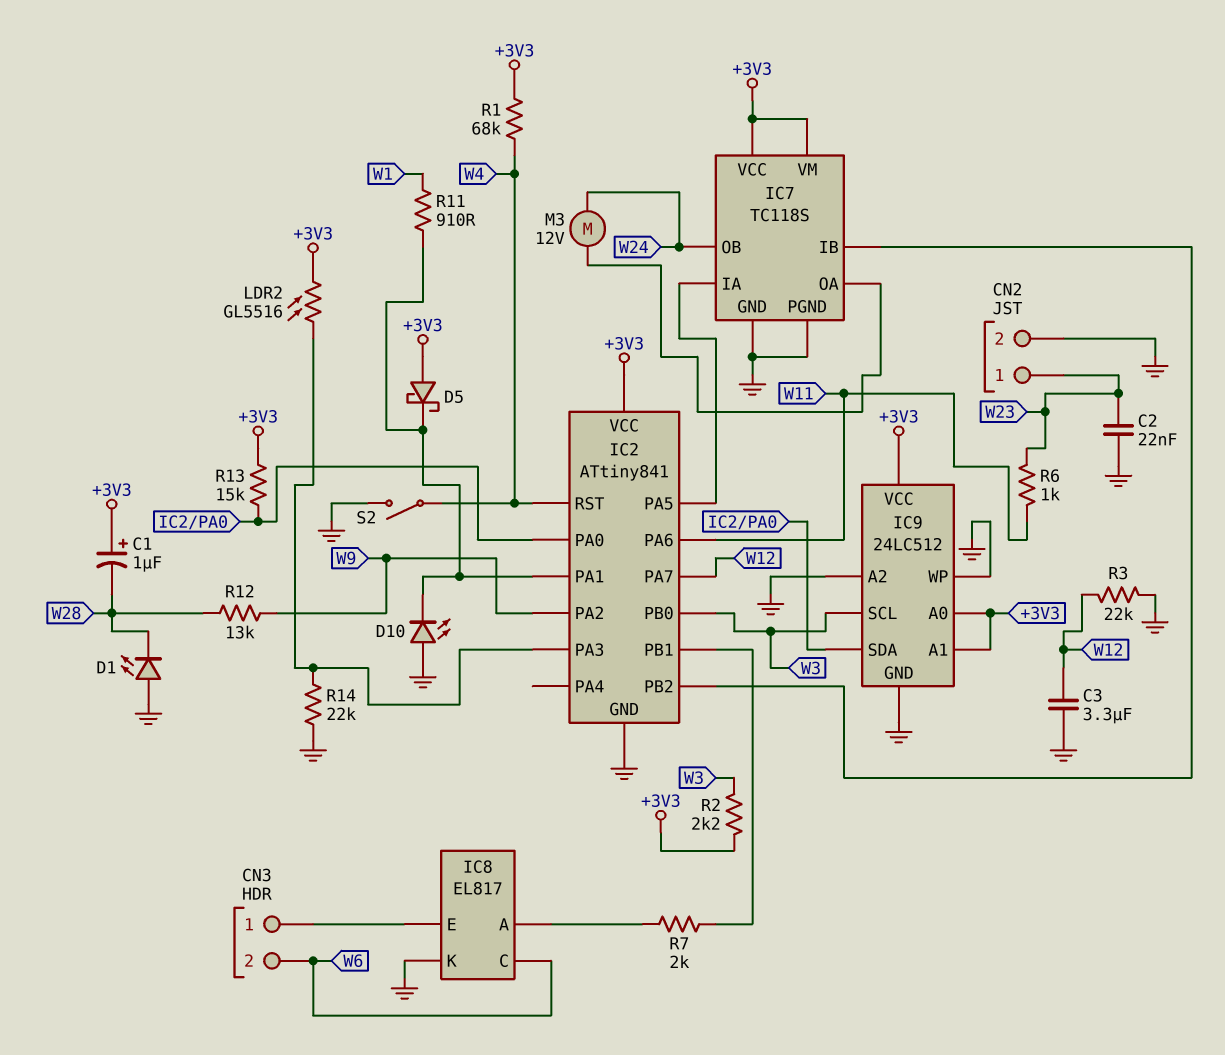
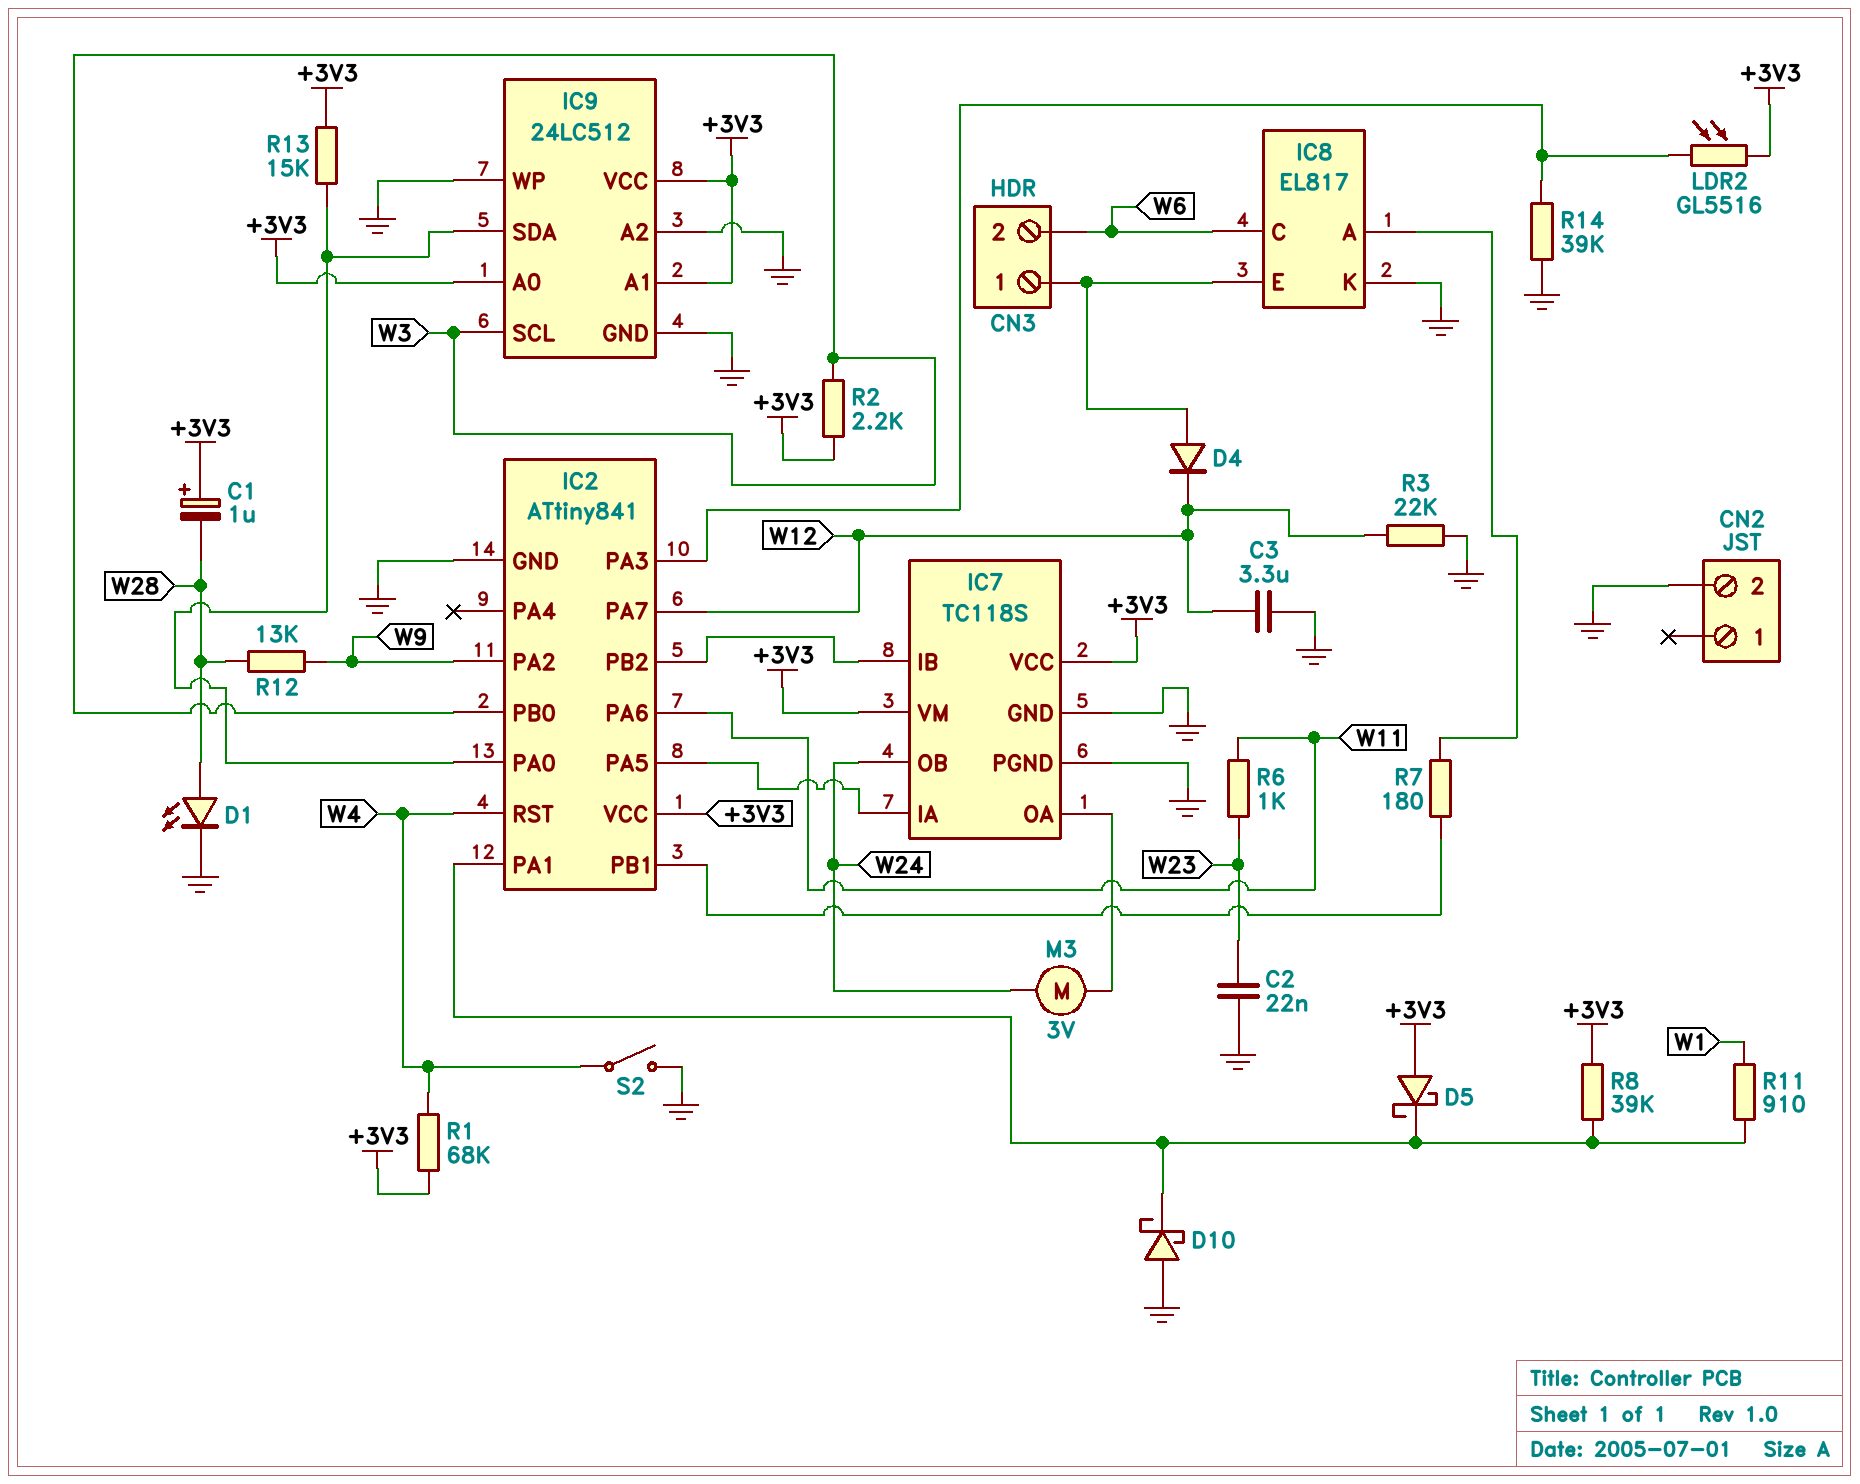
CN2 pin 1: W23 -> none
D1: LED (A GND, K W28) -> LED (A W28, K GND)
D4: none -> diode (A CN3/1, K W12)
D10: LED (A GND, K IC2/PA1) -> schottky (A GND, K IC2/PA1)
M3: motor 12V (IC7/OA, W24) -> motor 3V (IC7/OA, W24)
R7: 2k (IC2/PB1, IC8/A) -> 180 (IC2/PB1, IC8/A)
R8: none -> 39k (+3V3, IC2/PA1)
R14: 22k (GND, IC2/PA3) -> 39k (GND, IC2/PA3)

